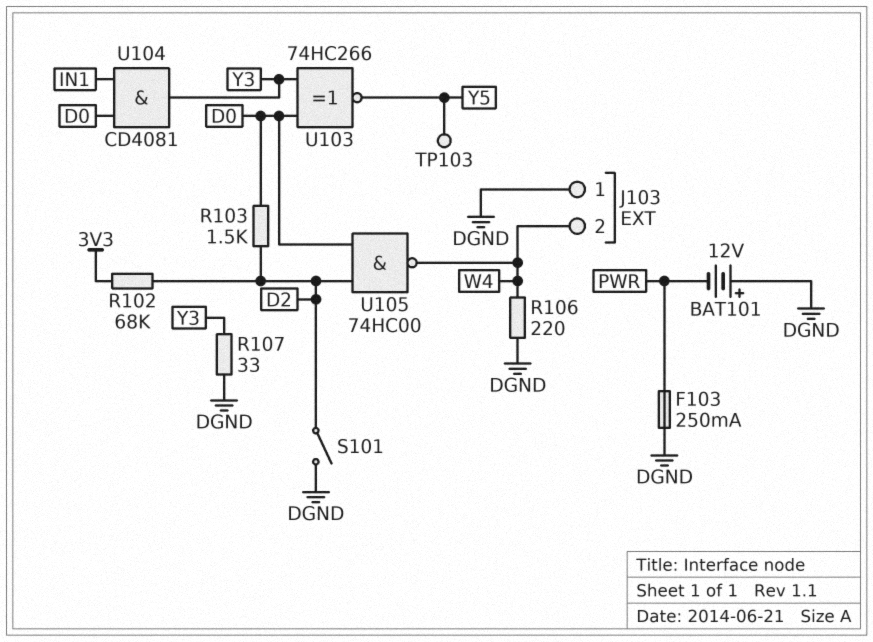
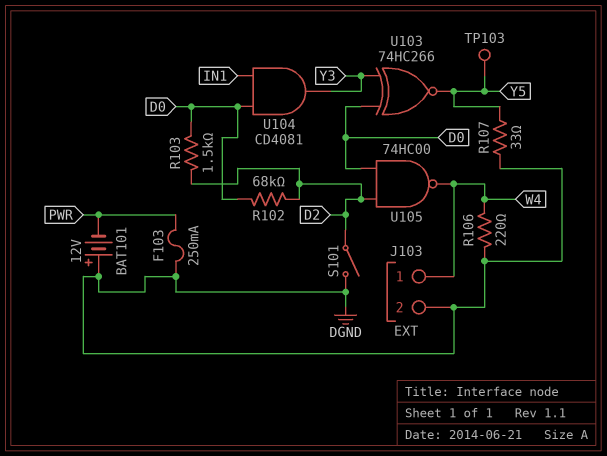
J103 pin 1: DGND -> W4
J103 pin 2: W4 -> DGND
R102: 68k (3V3, D2) -> 68k (D0, D2)
R107: 33 (DGND, Y3) -> 33 (DGND, Y5)

